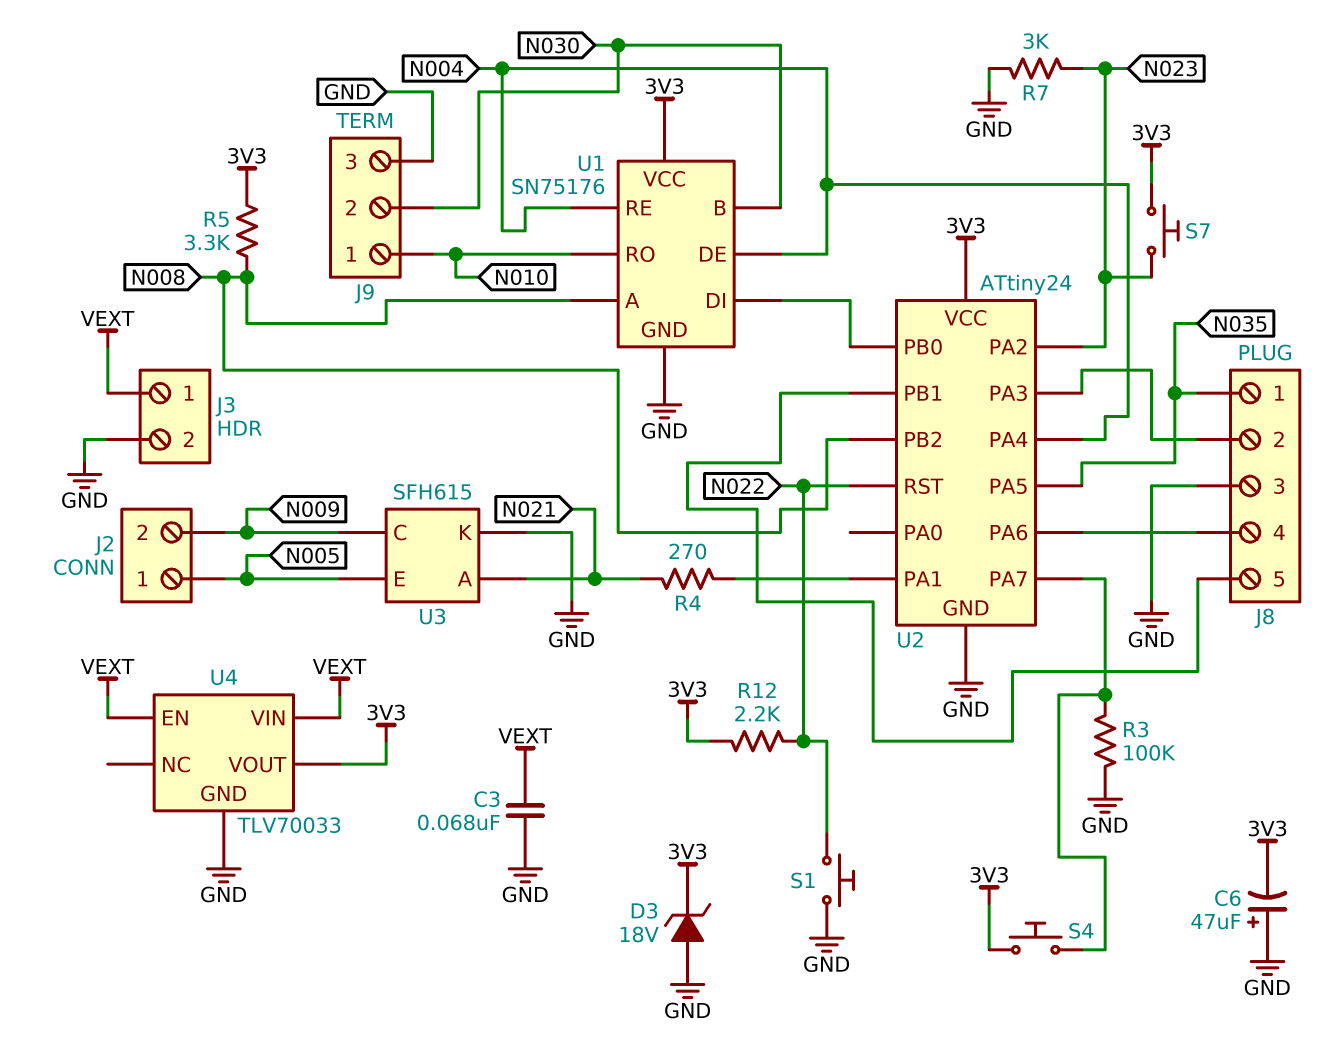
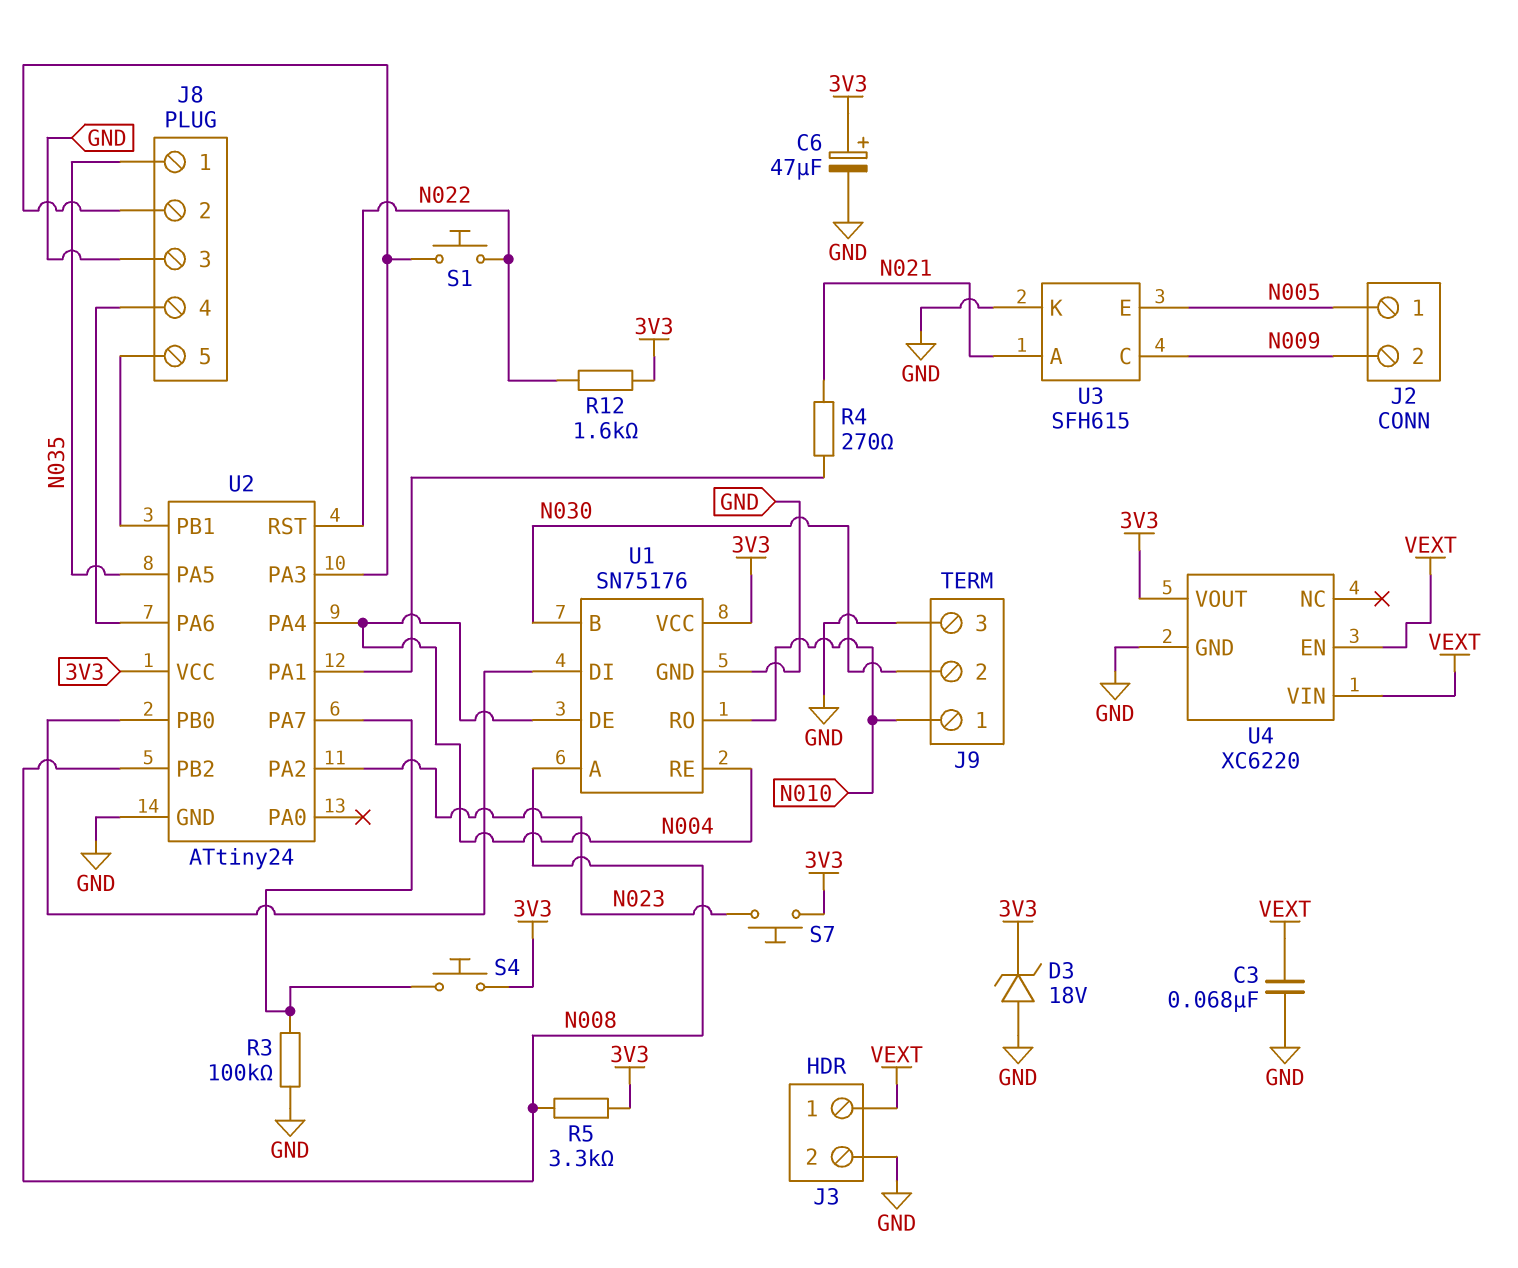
C6: 47uF (plus GND, minus 3V3) -> 47uF (plus 3V3, minus GND)
R7: 3k (GND, N023) -> none
R12: 2.2k (3V3, N022) -> 1.6k (3V3, N022)
S1: button (GND, N022) -> button (J8/2, N022)
U4: TLV70033 -> XC6220

